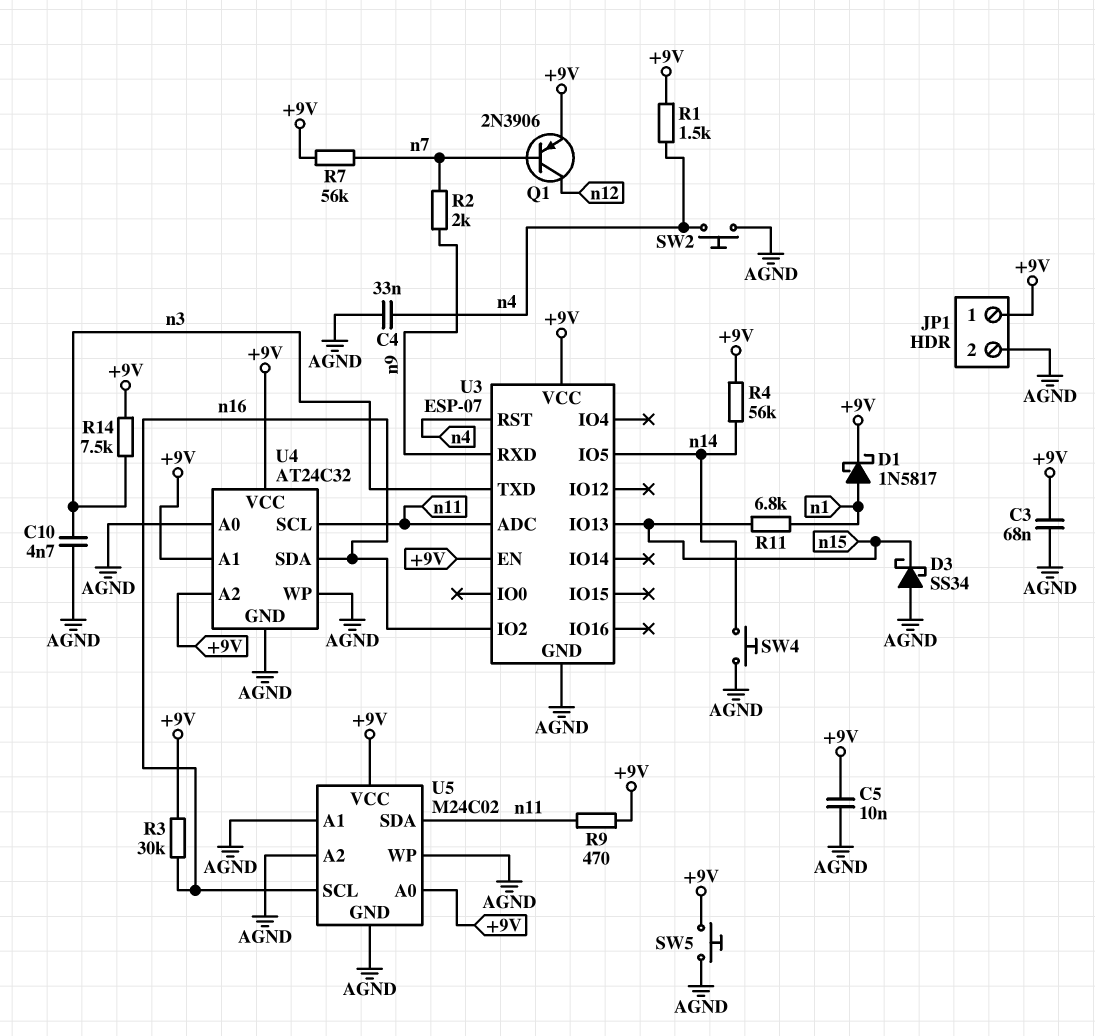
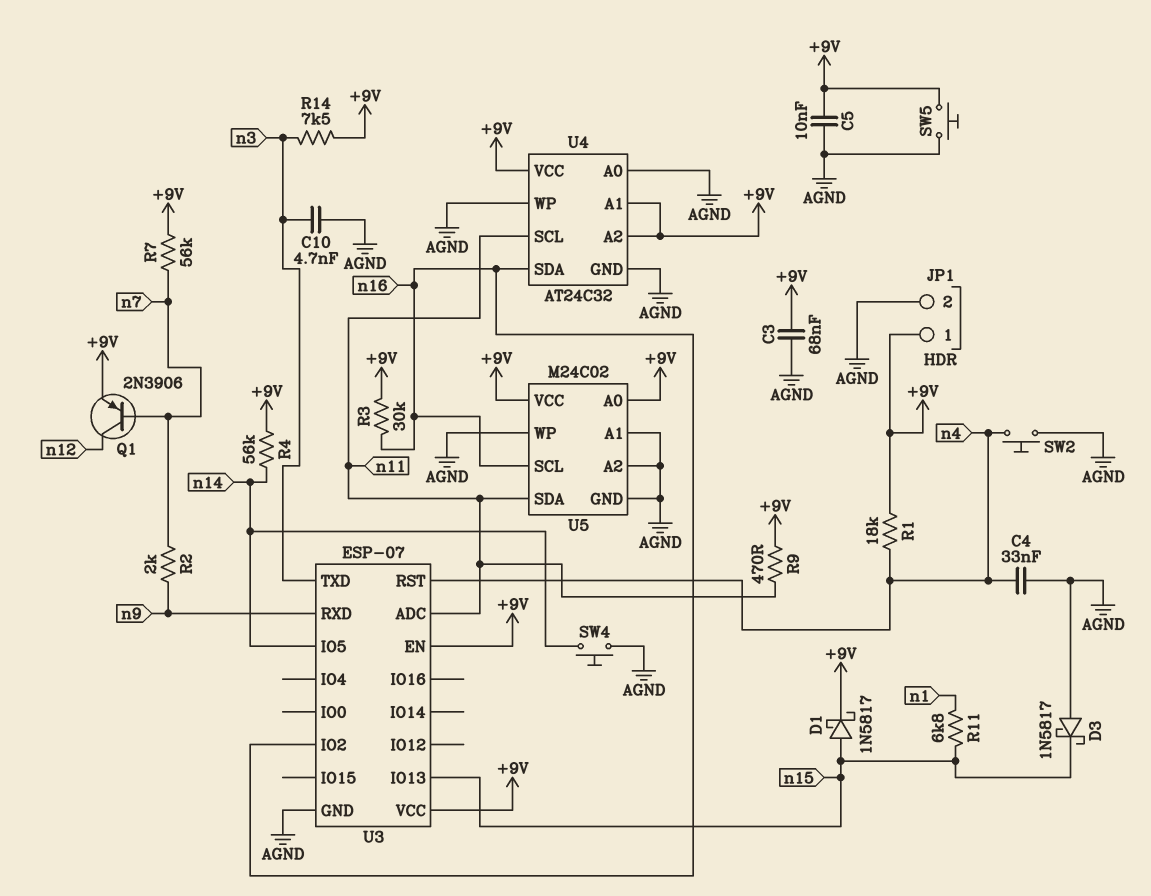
D1: schottky 1N5817 (A n1, K +9V) -> schottky 1N5817 (A n15, K +9V)
D3: schottky SS34 (A AGND, K n15) -> schottky 1N5817 (A AGND, K n15)
R1: 1.5k (+9V, n4) -> 18k (+9V, n4)

